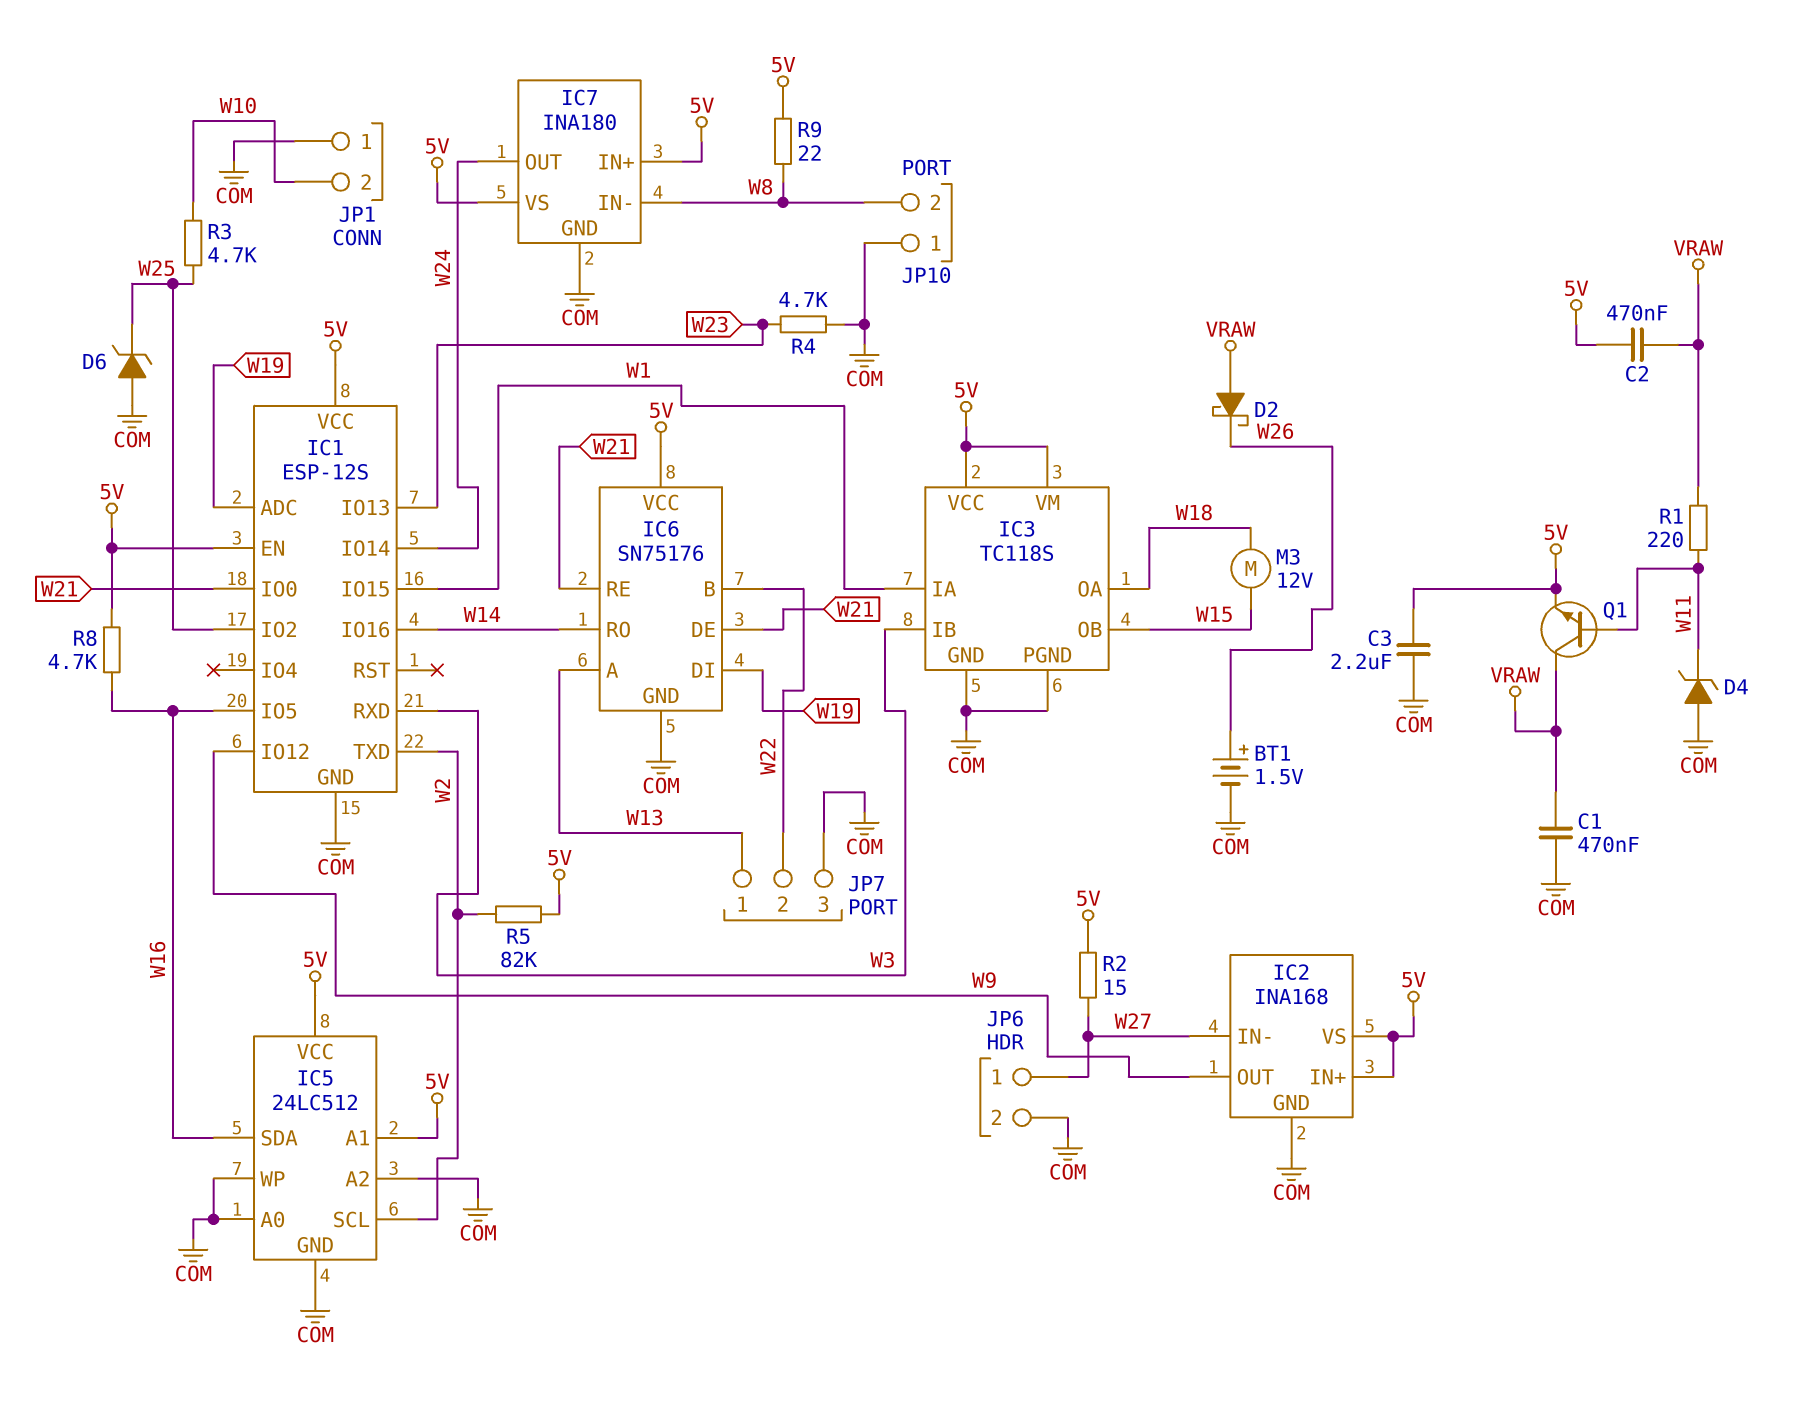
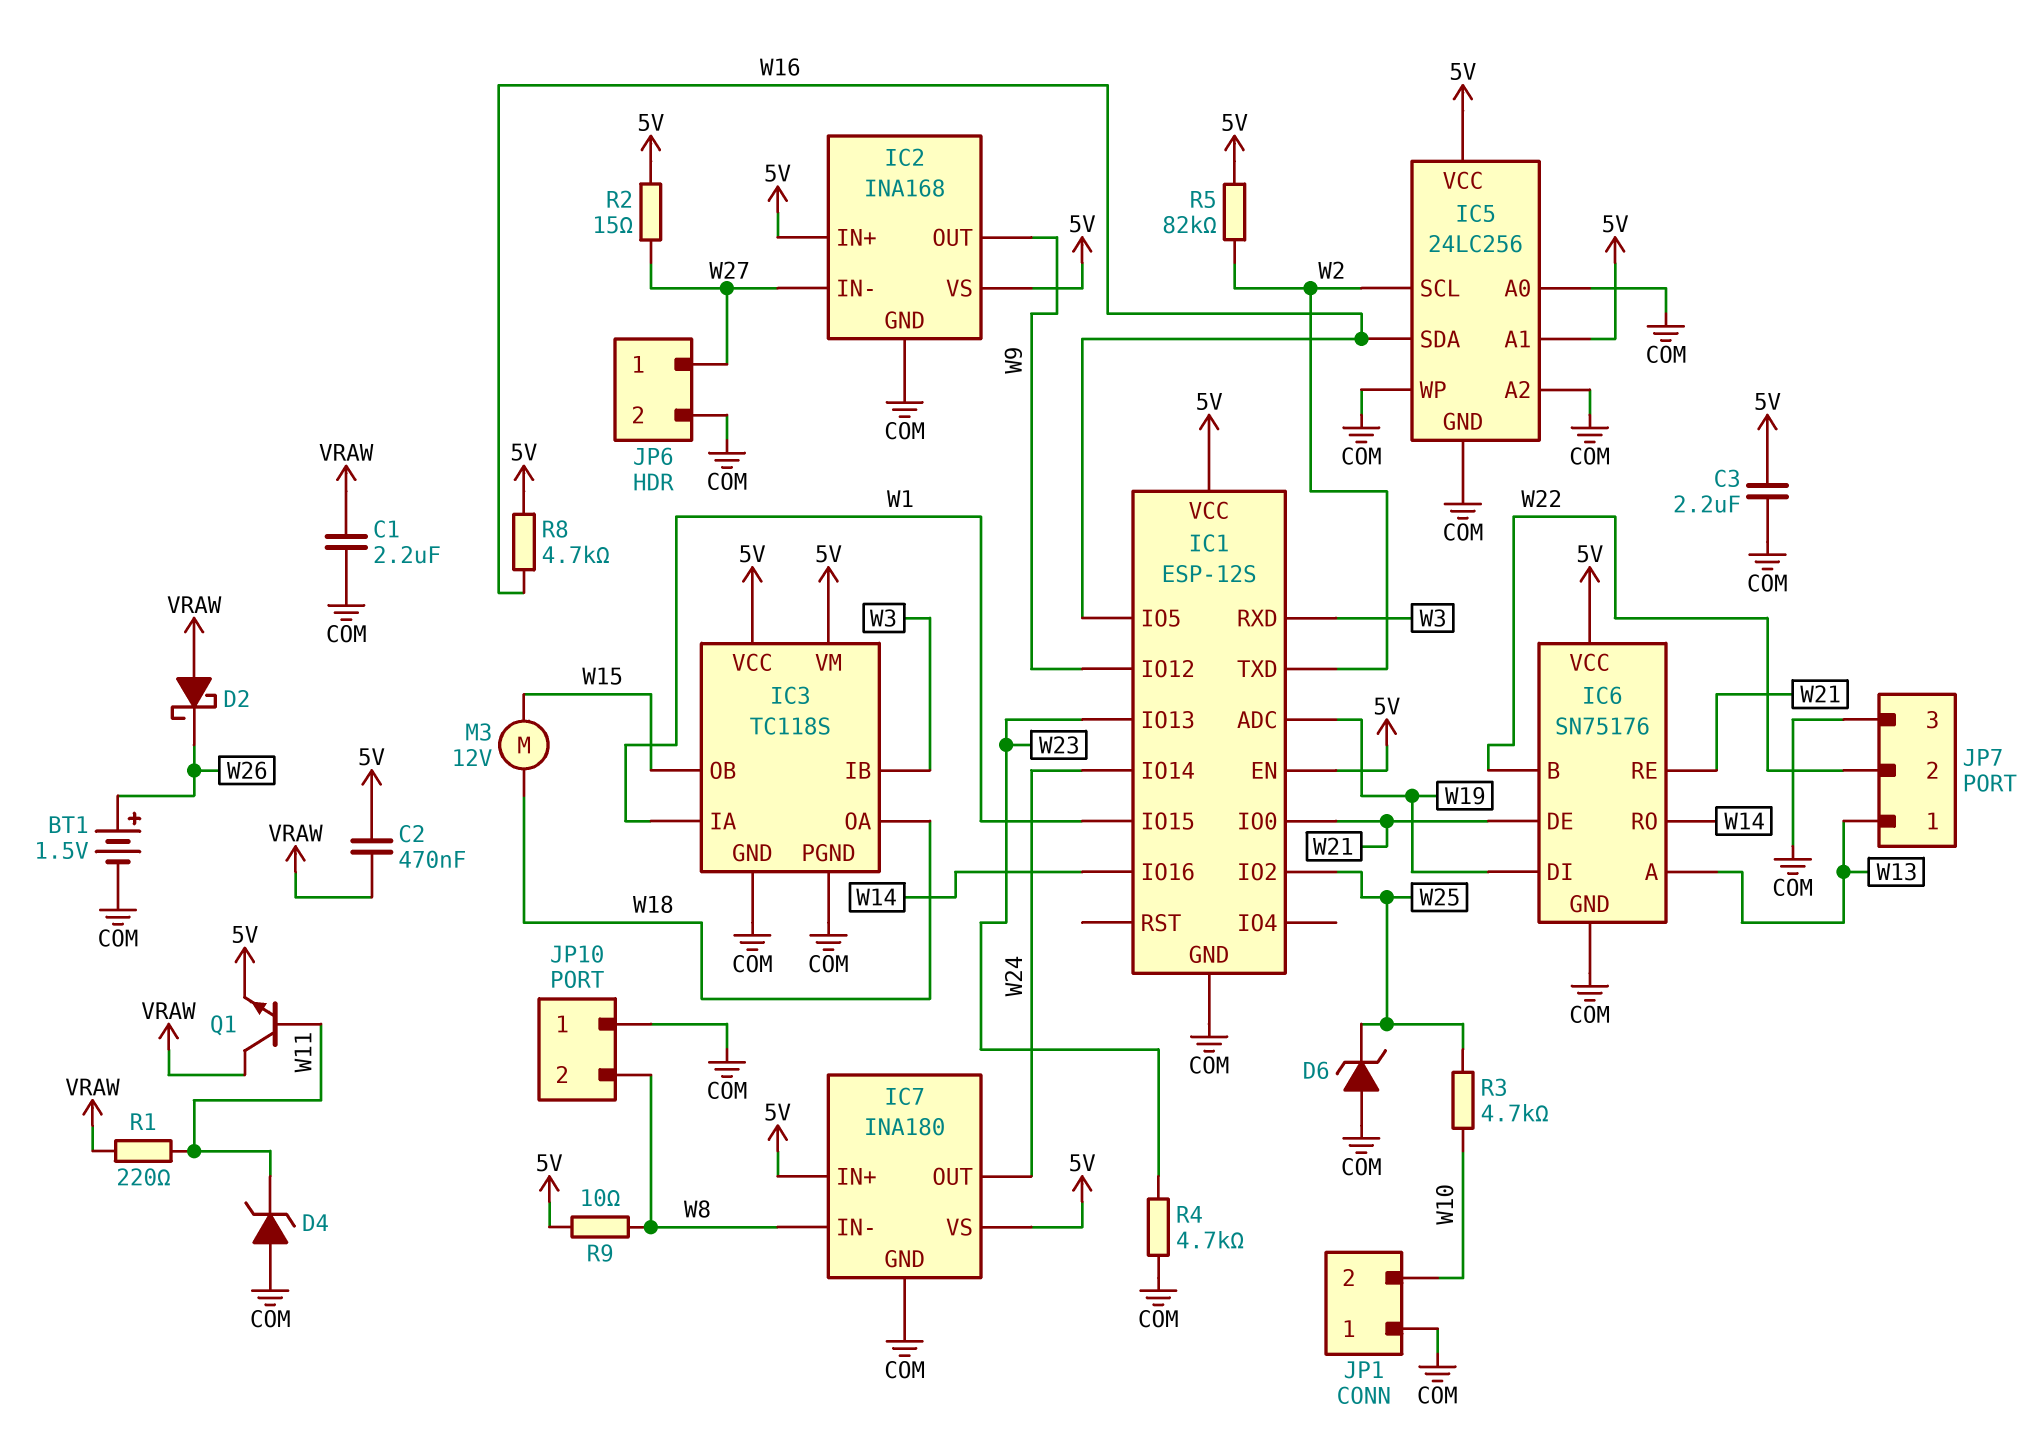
C1: 470nF (COM, VRAW) -> 2.2uF (COM, VRAW)
IC5: 24LC512 -> 24LC256
R9: 22 (5V, W8) -> 10 (5V, W8)

